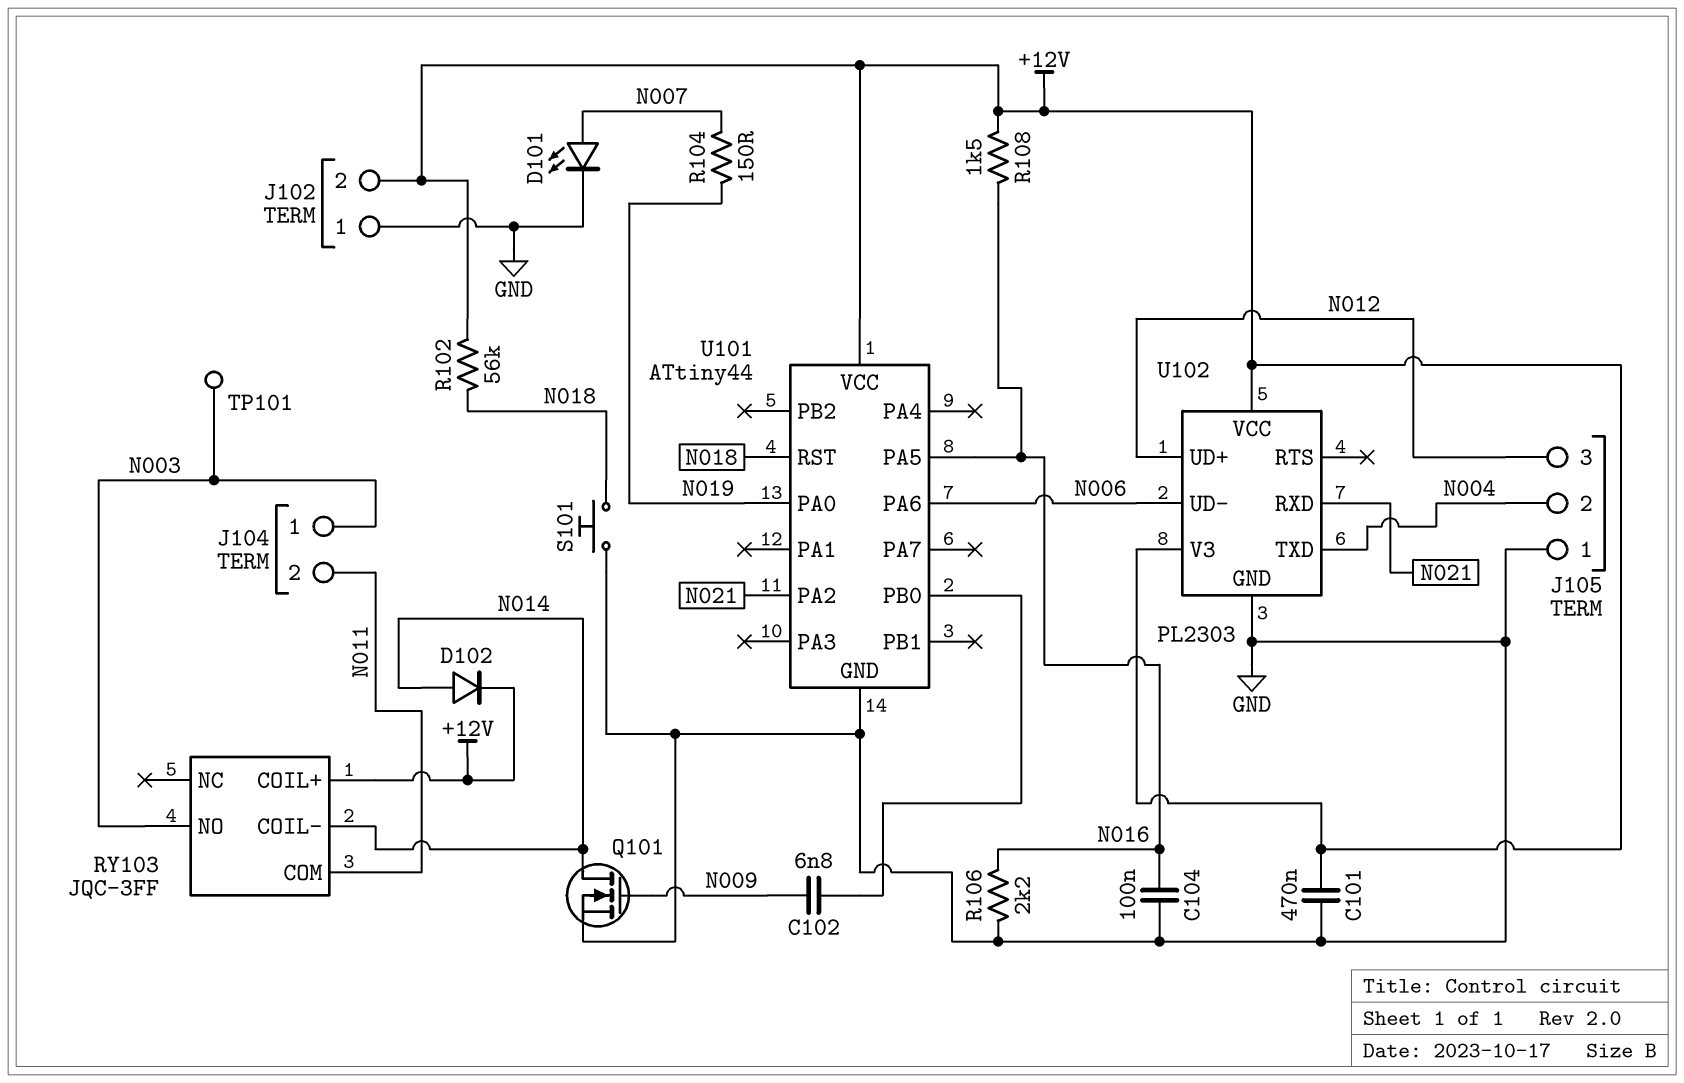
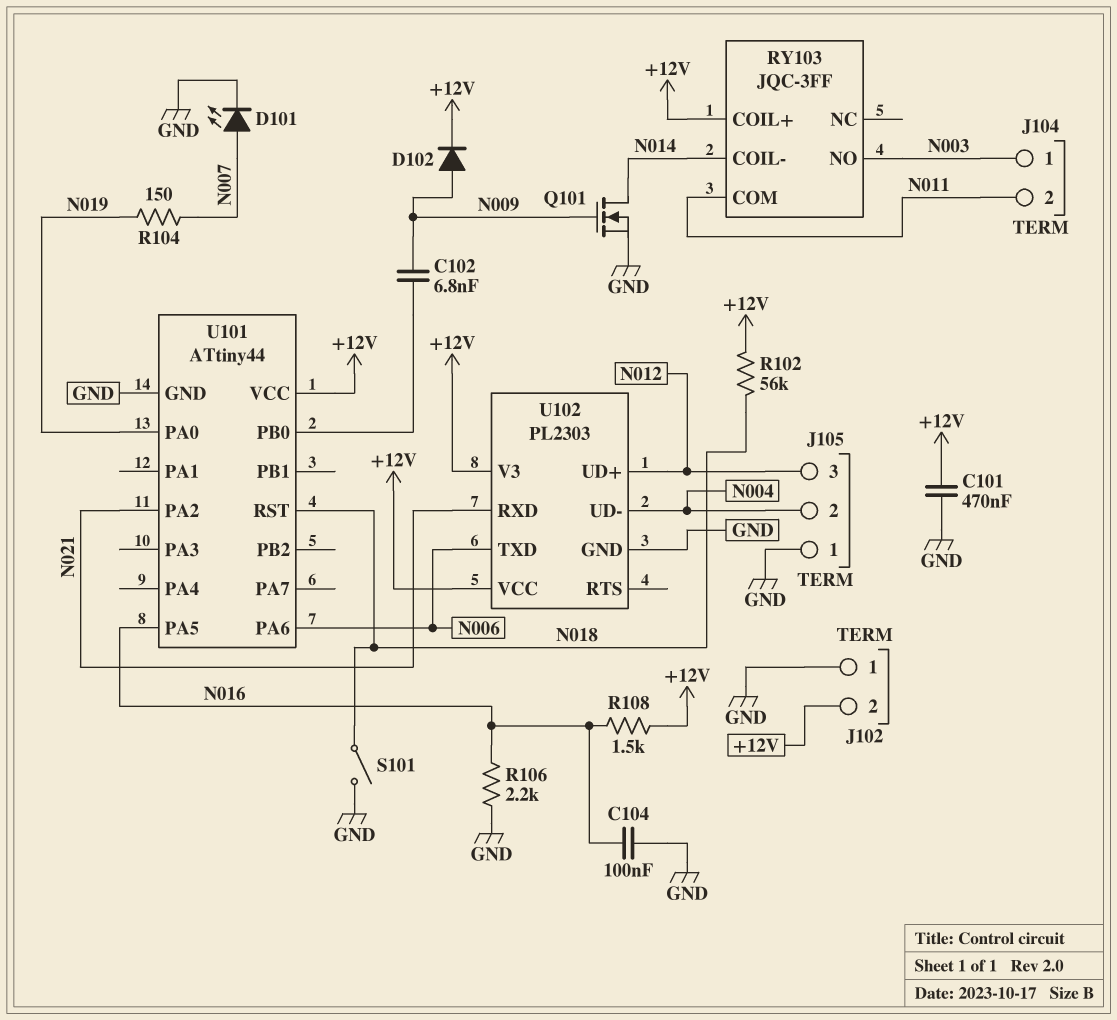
D102: diode (A N014, K +12V) -> diode (A N009, K +12V)
S101: button (GND, N018) -> switch (GND, N018)
TP101: test point (N003) -> none
U102 pin TXD: N004 -> N006
U102 pin UD-: N006 -> N004

